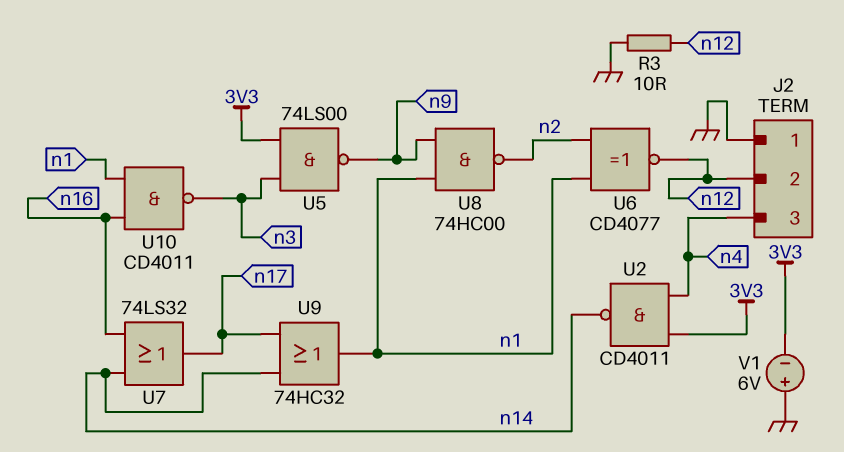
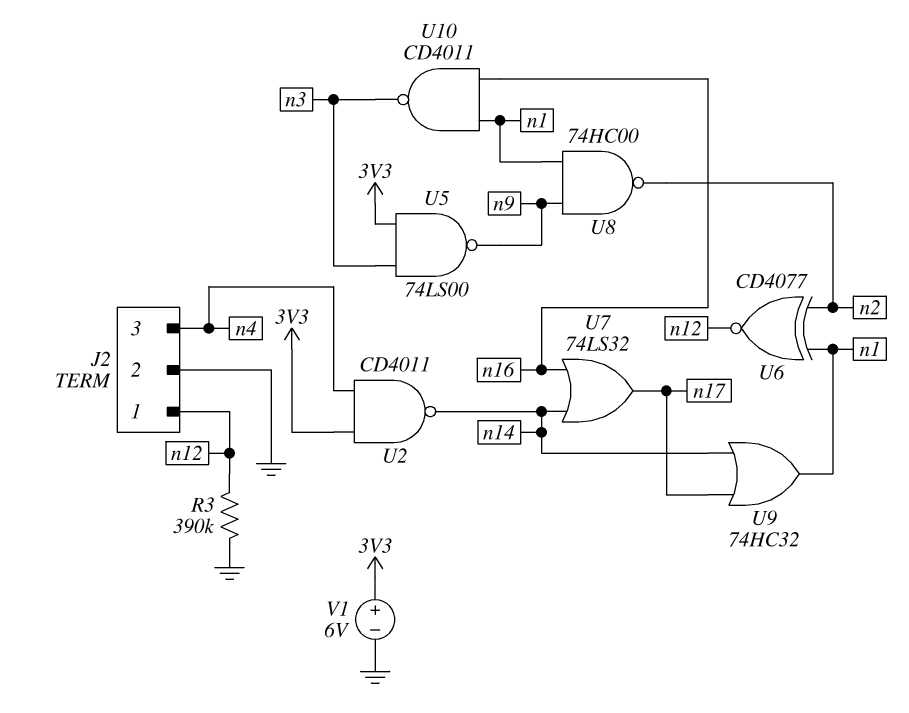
J2 pin 1: GND -> n12
J2 pin 2: n12 -> GND
R3: 10 (GND, n12) -> 390k (GND, n12)
V1: 6V (plus GND, minus 3V3) -> 6V (plus 3V3, minus GND)

